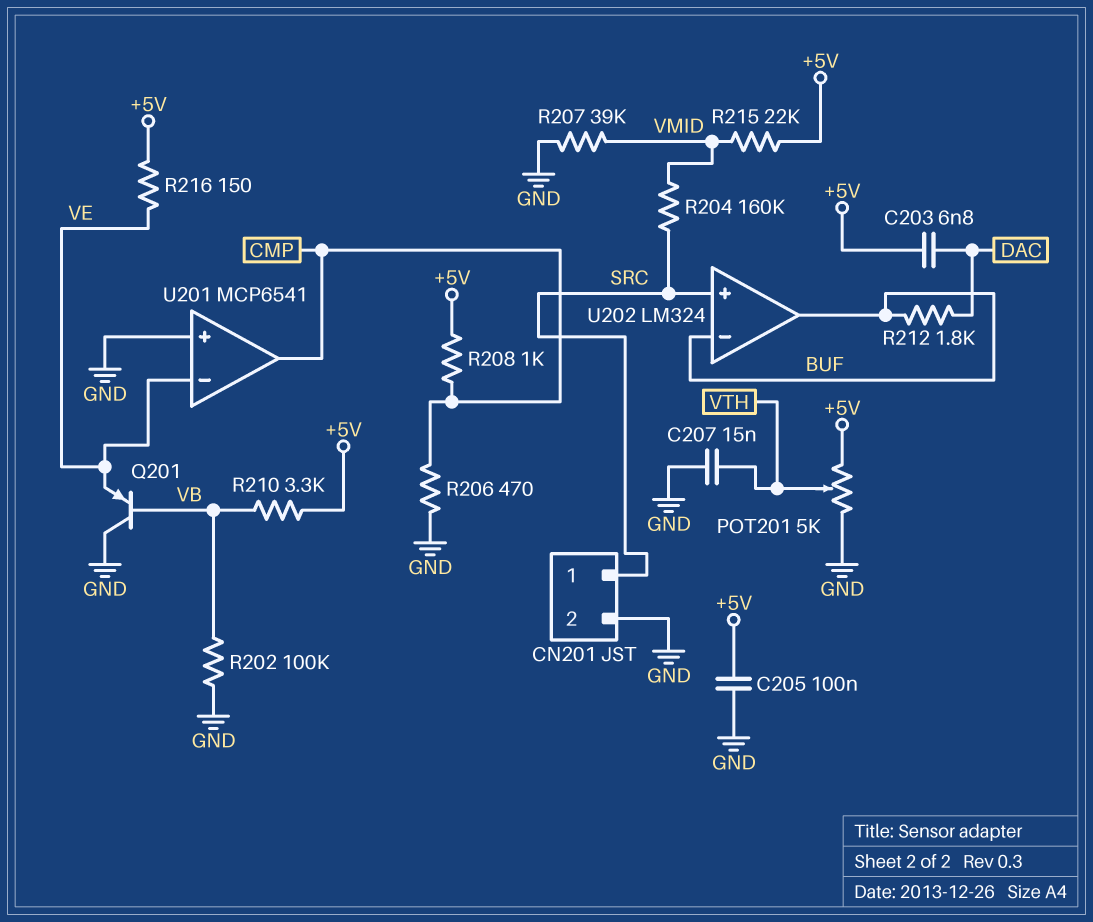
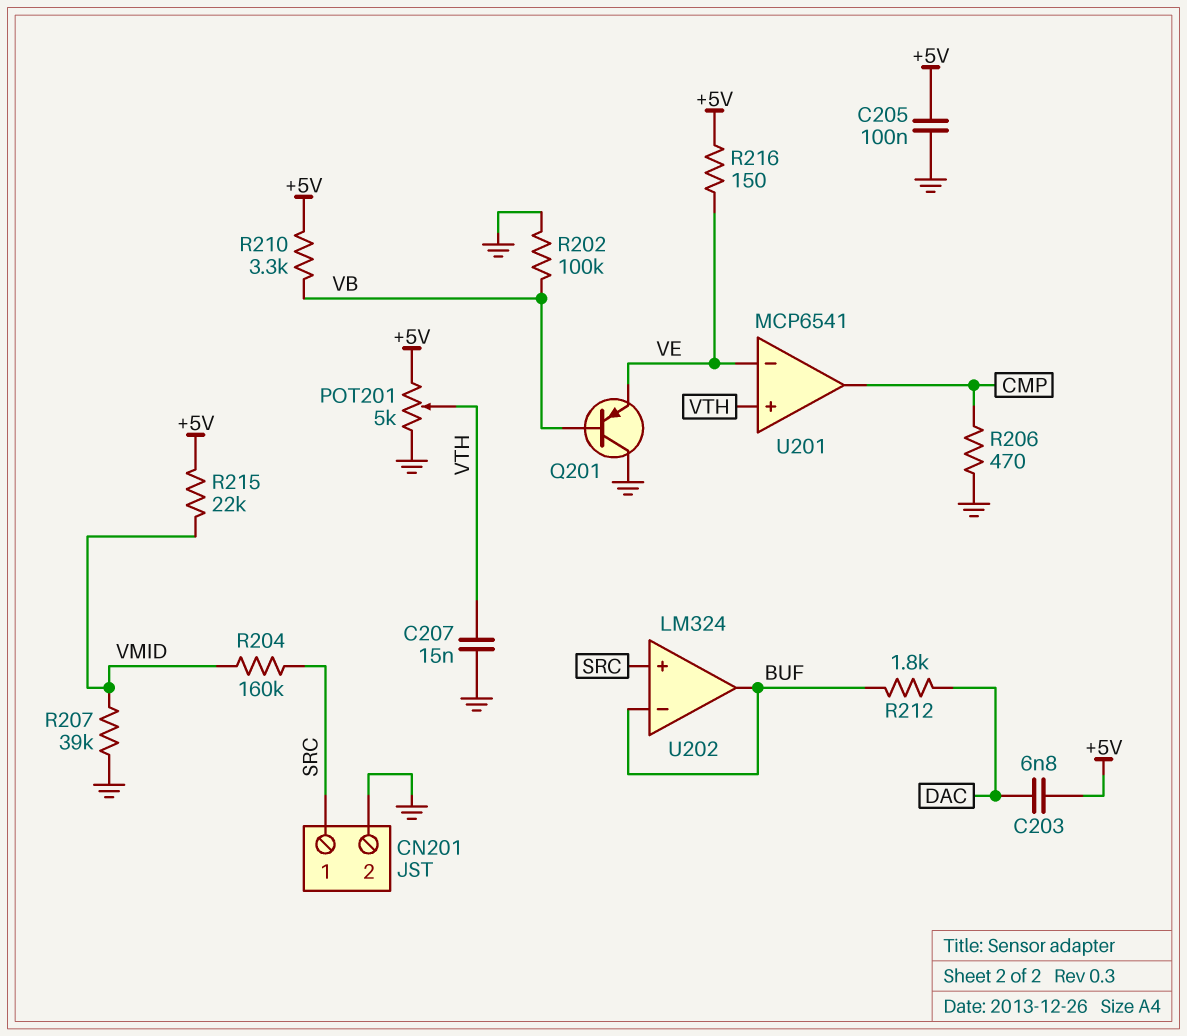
R208: 1k (+5V, CMP) -> none
U201 pin in+: GND -> VTH

